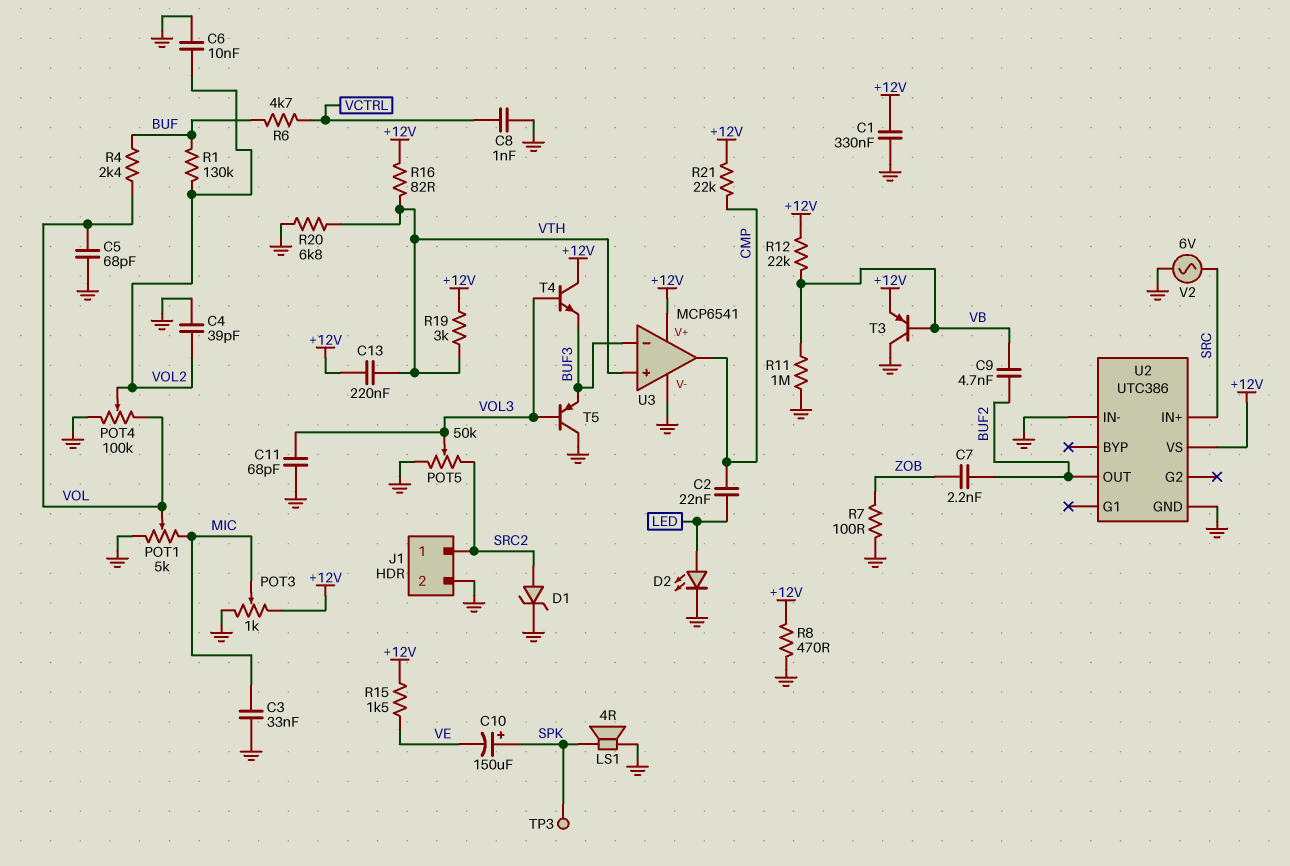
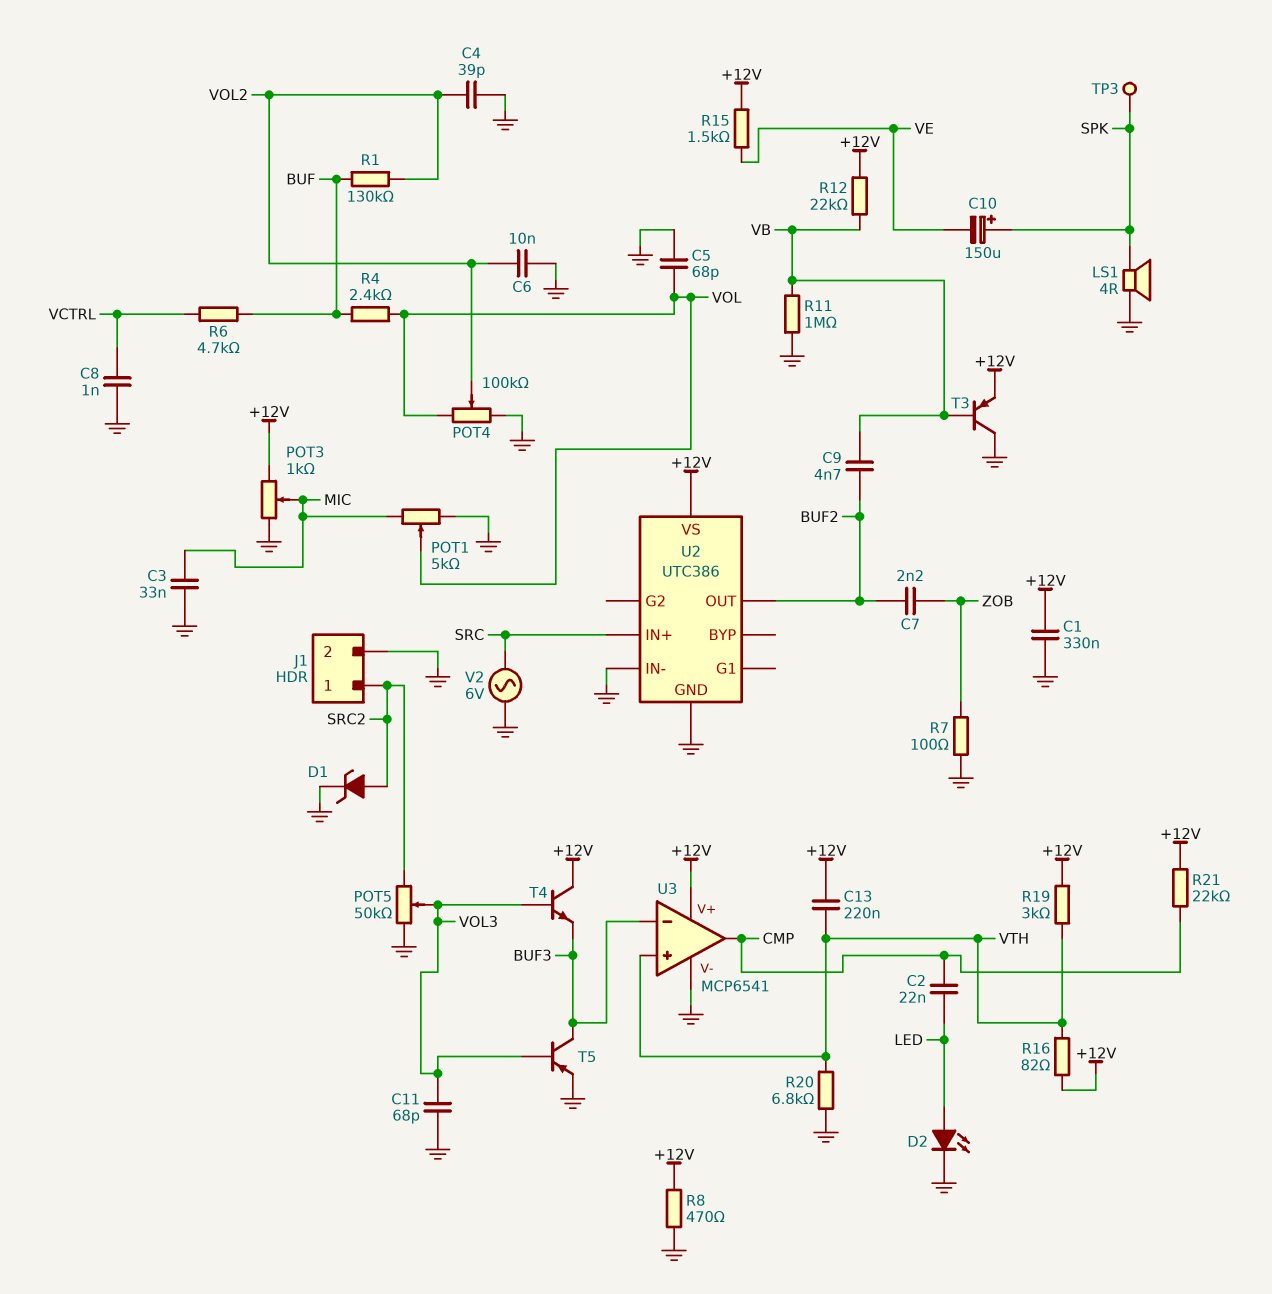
T5: PNP (B VOL3, C GND, E BUF3) -> PNP (B VOL3, C BUF3, E GND)

